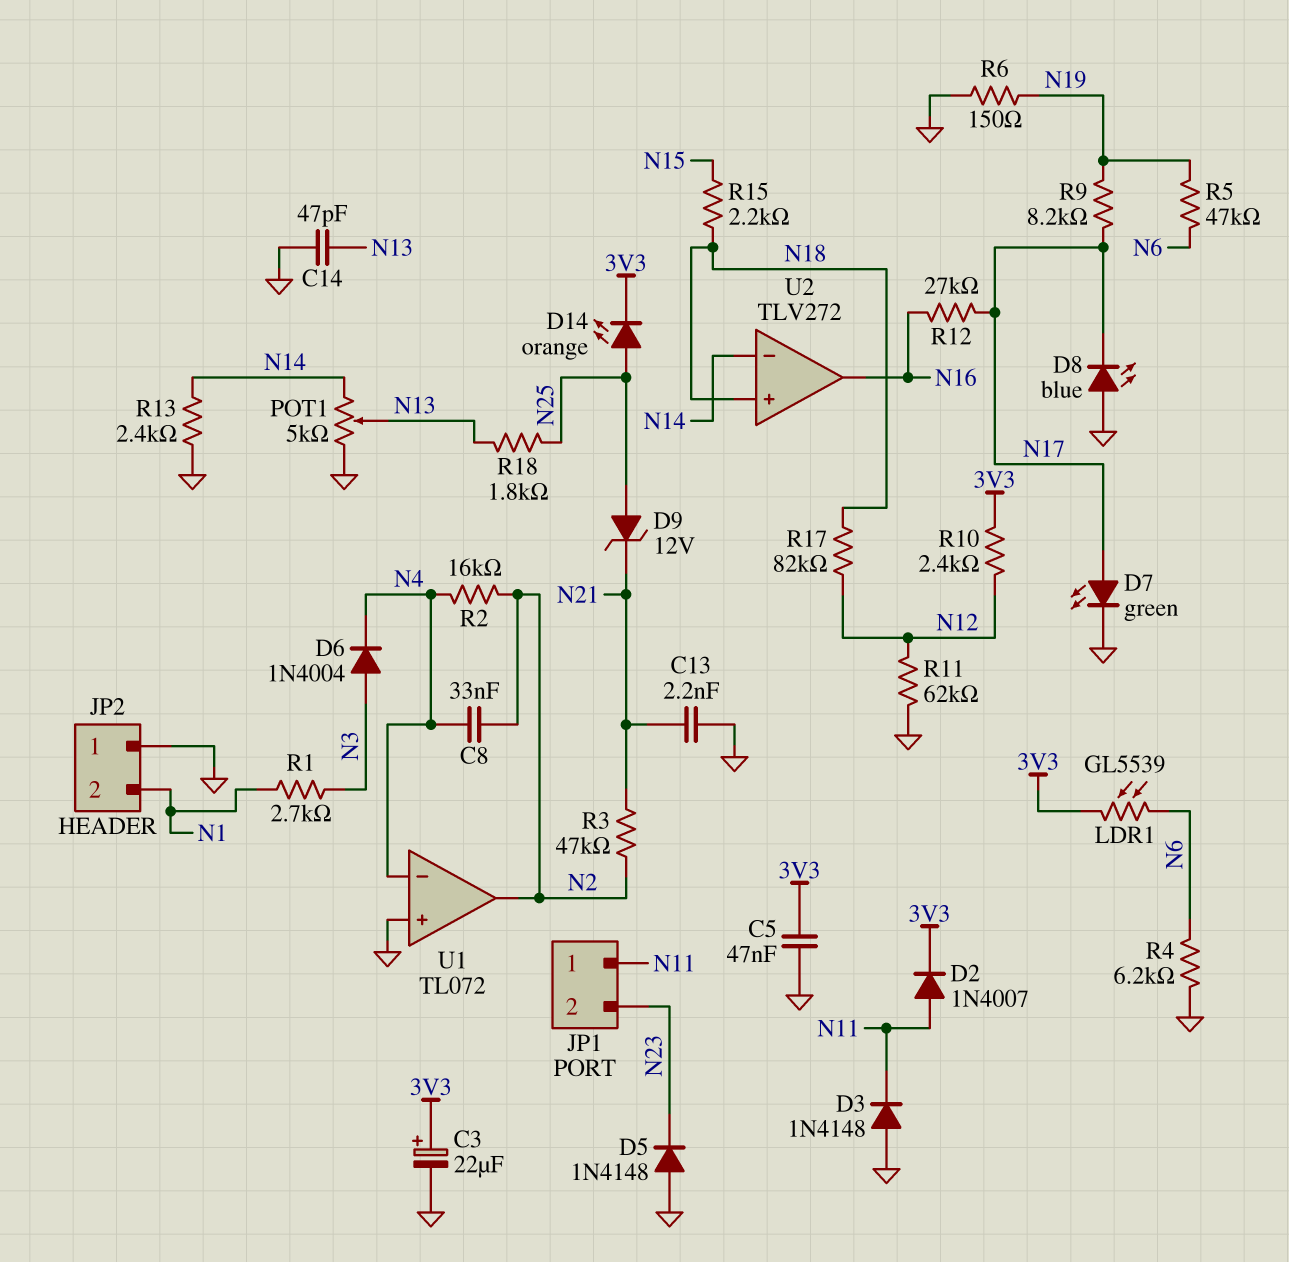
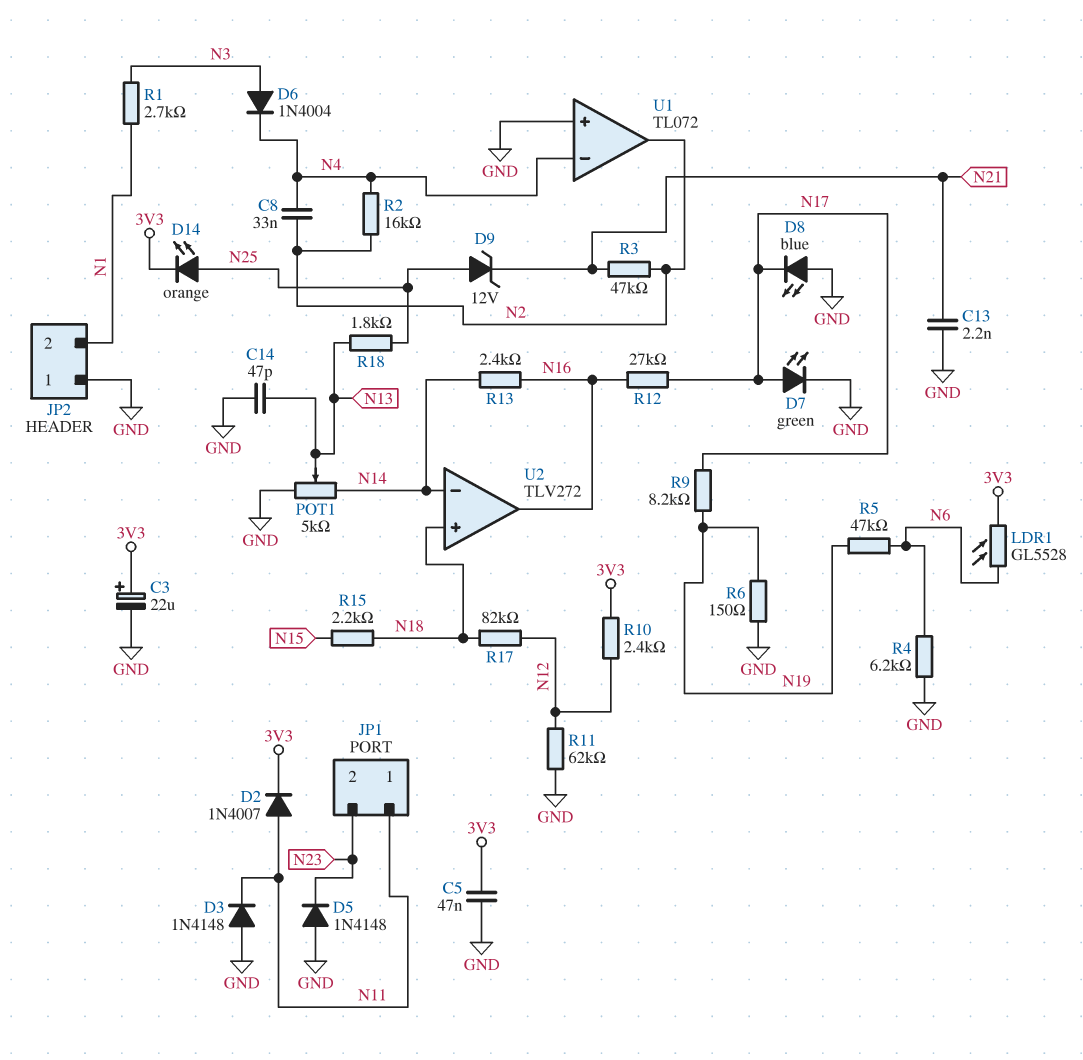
LDR1: GL5539 (3V3, N6) -> GL5528 (3V3, N6)
R13: 2.4k (GND, N14) -> 2.4k (N14, N16)

